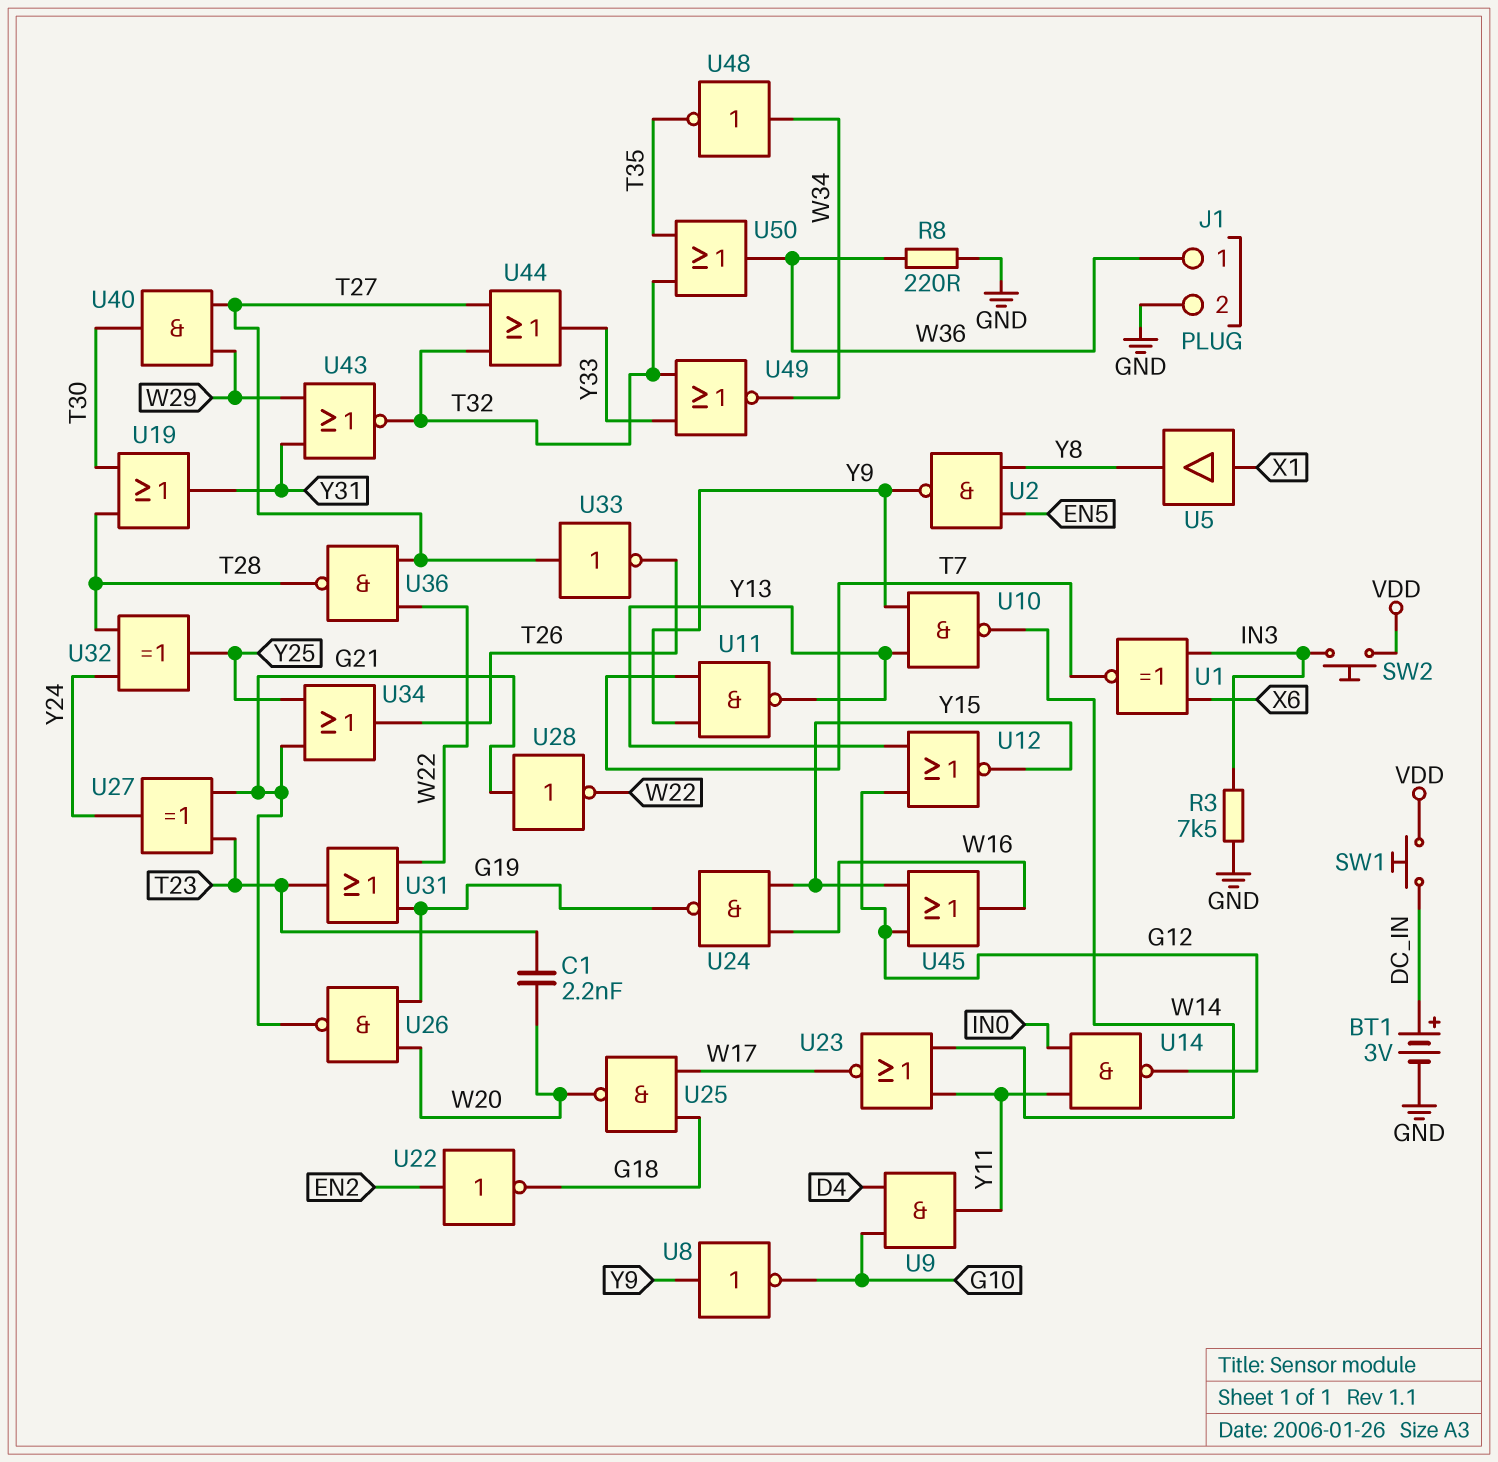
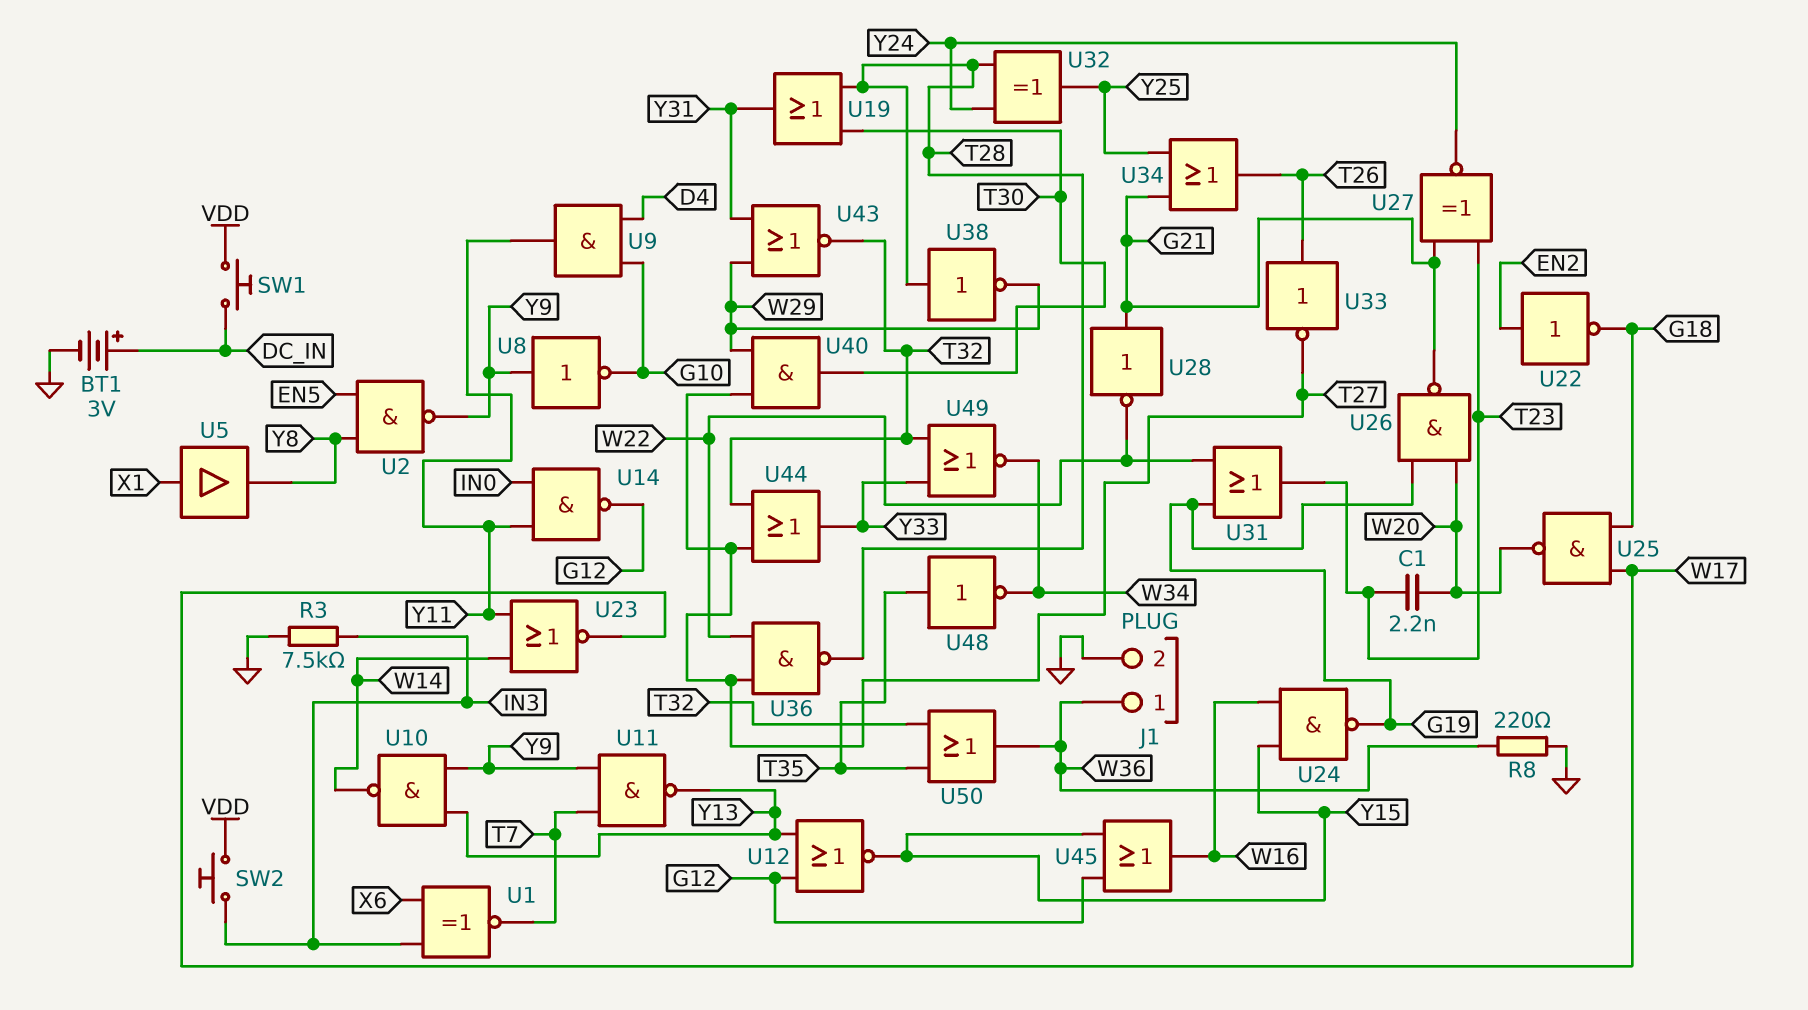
U27: XOR (in G21, in T23, out Y24) -> XNOR (in G21, in T23, out Y24)
U33: NOT (in T27, out T26) -> NOT (in T26, out T27)
U38: none -> NOT (in T28, out W29)
U48: NOT (in W34, out T35) -> NOT (in T35, out W34)

